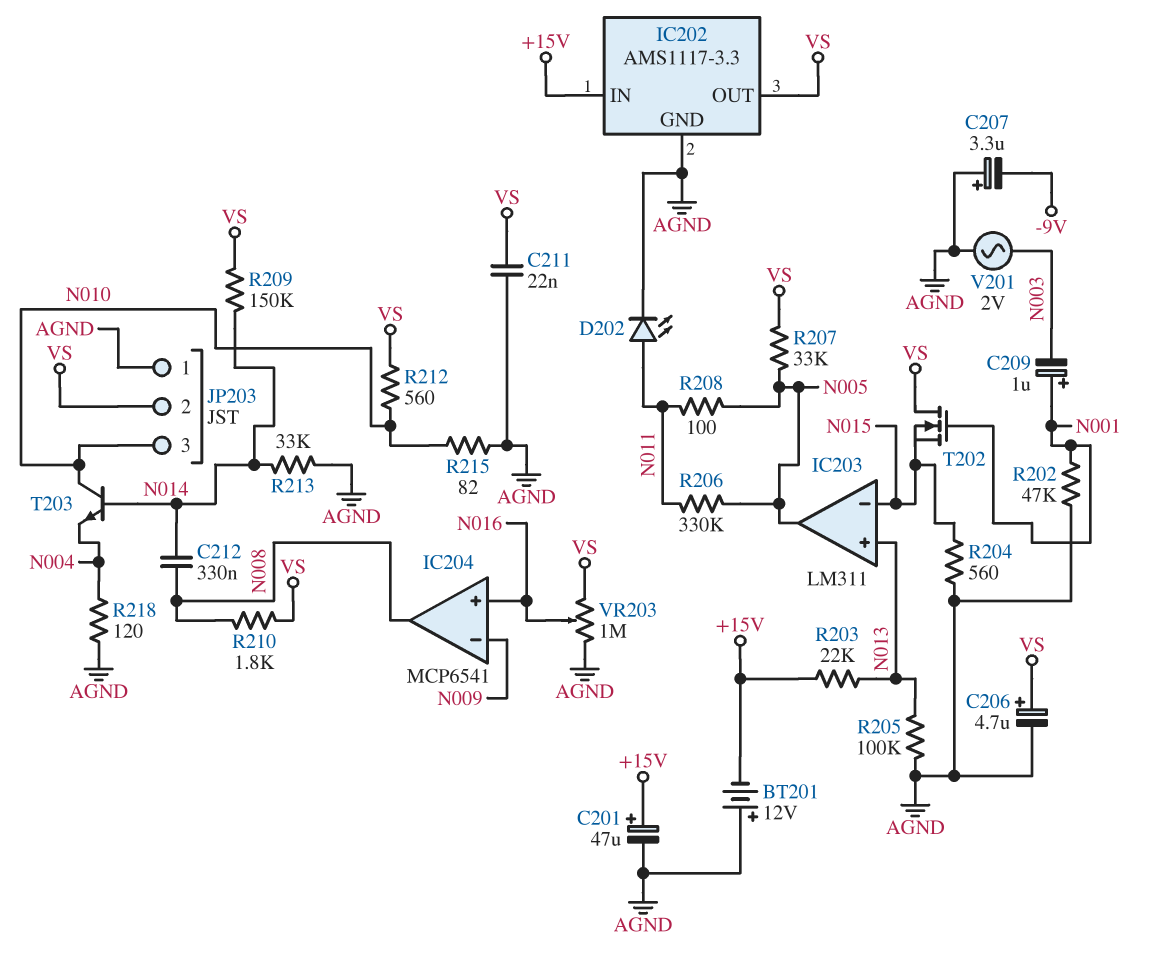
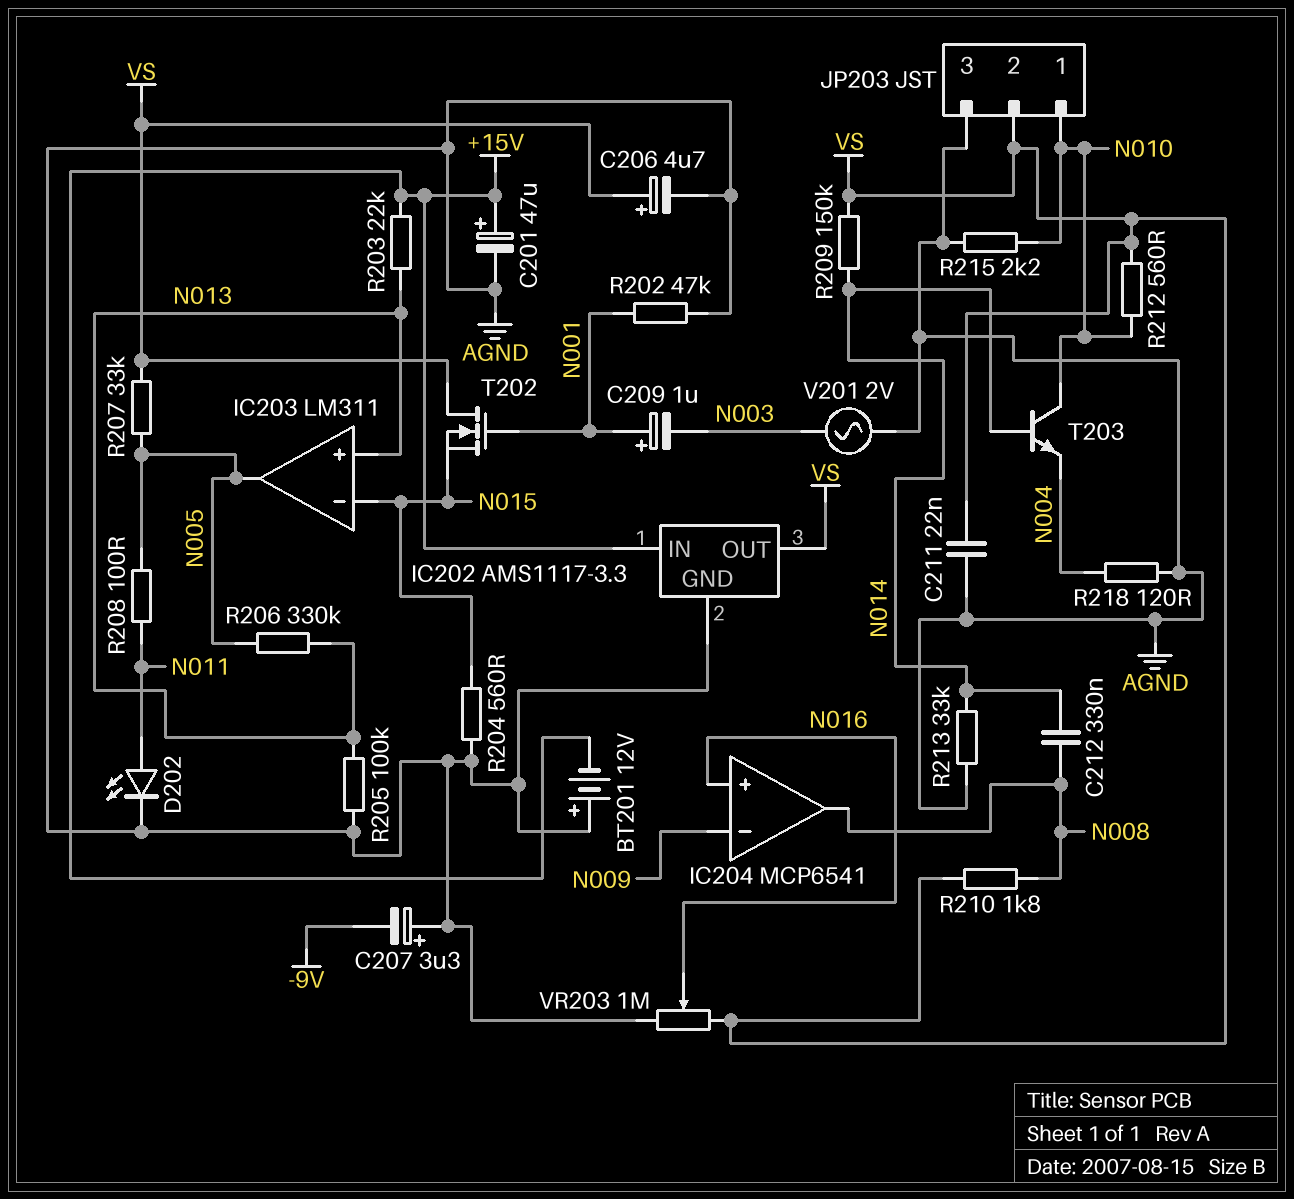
JP203 pin 1: AGND -> N010
JP203 pin 3: N010 -> AGND
R206: 330k (N005, N011) -> 330k (N005, N013)
R215: 82 (AGND, N010) -> 2.2k (AGND, N010)

